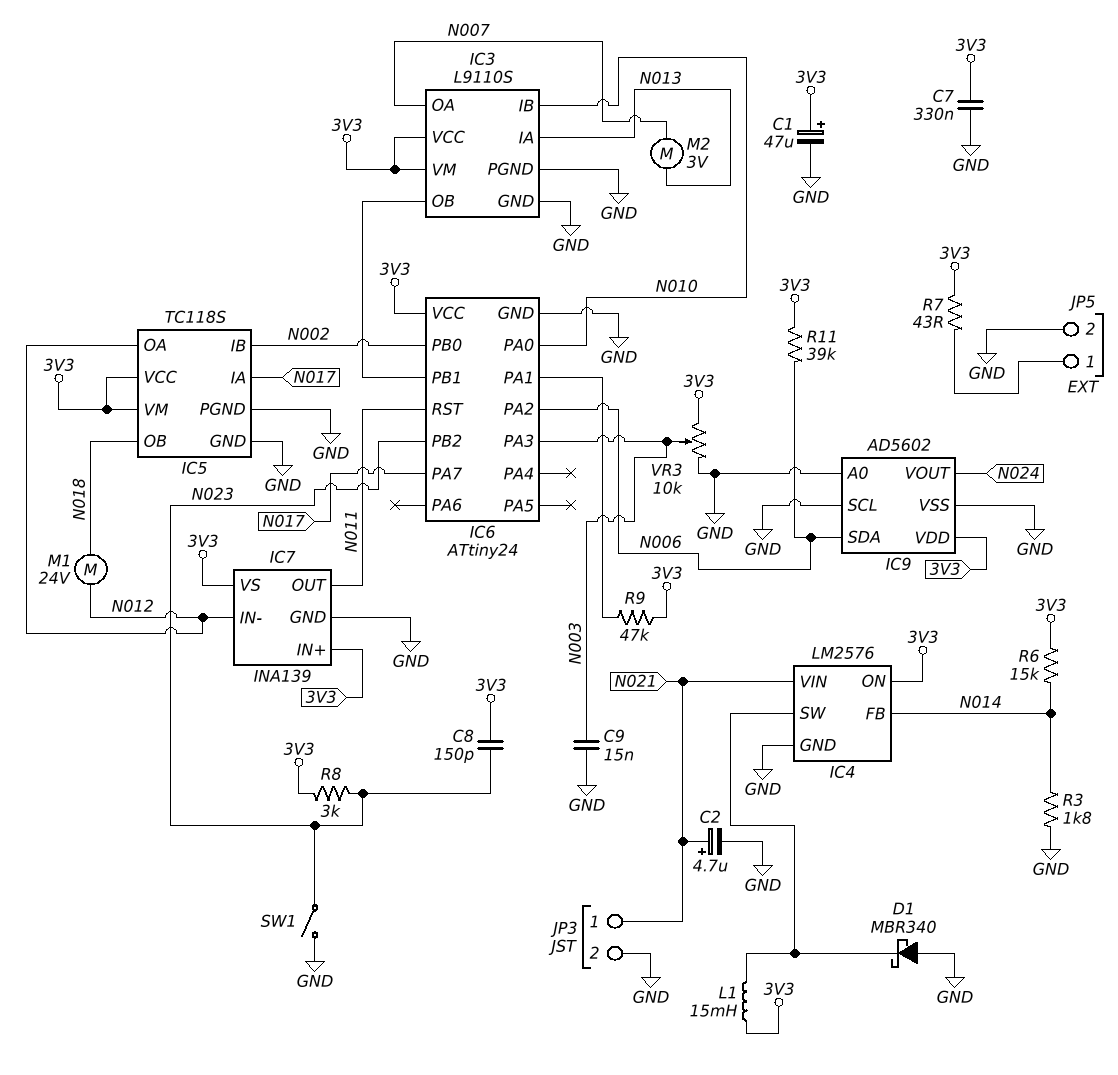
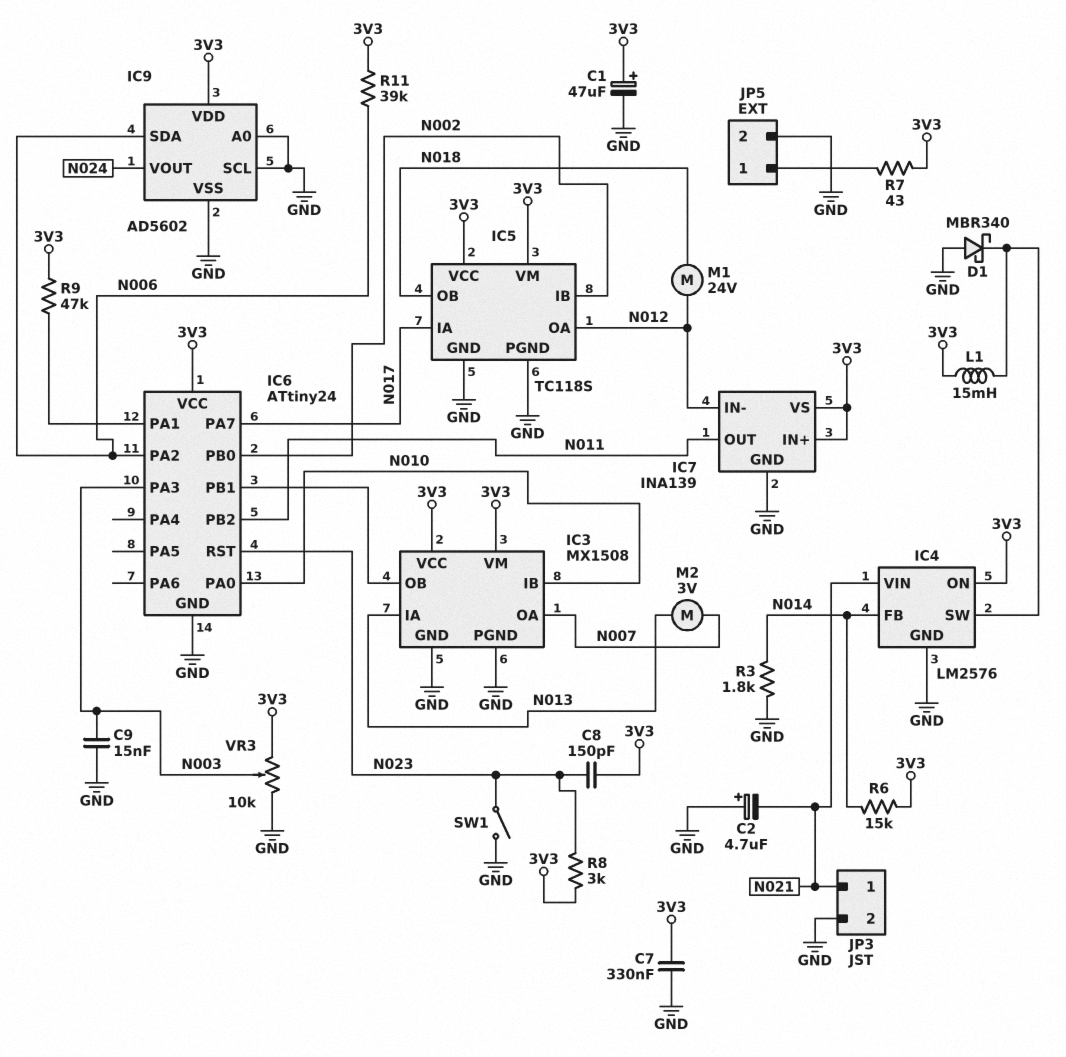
C2: 4.7uF (plus N021, minus GND) -> 4.7uF (plus GND, minus N021)
IC3: L9110S -> MX1508
IC6 pin PB2: N023 -> N011
IC6 pin RST: N011 -> N023

